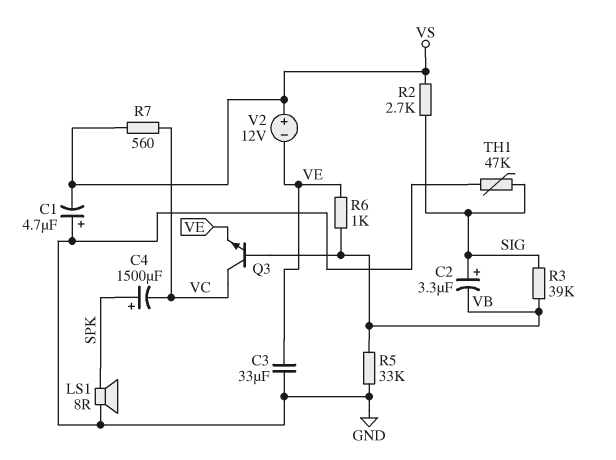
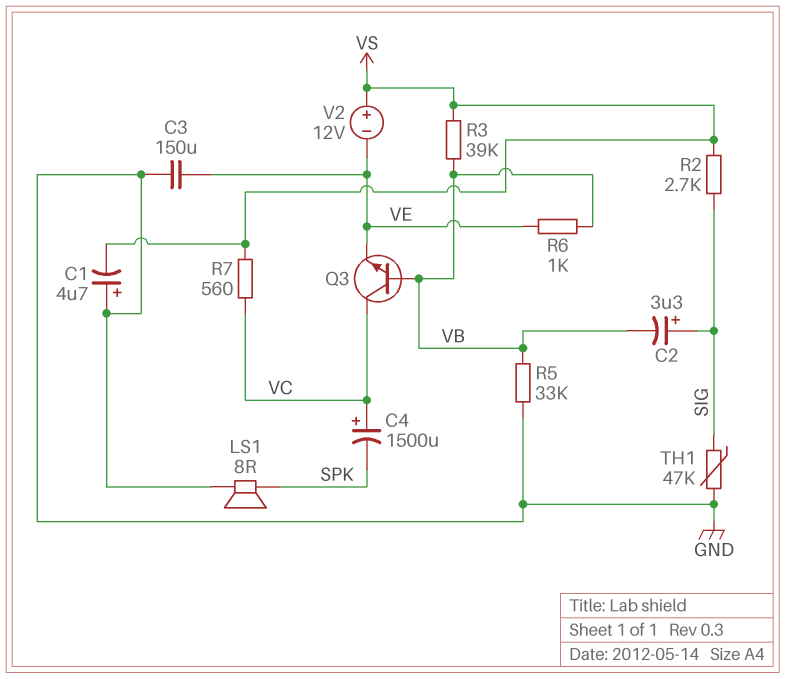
C3: 33uF (GND, VE) -> 150uF (GND, VE)
C4: 1500uF (plus SPK, minus VC) -> 1500uF (plus VC, minus SPK)
R3: 39k (SIG, VB) -> 39k (VB, VS)

